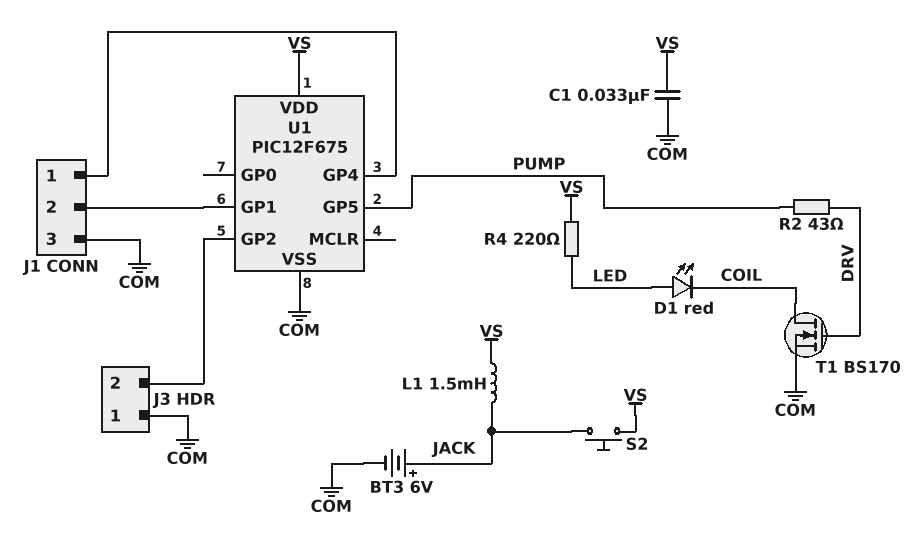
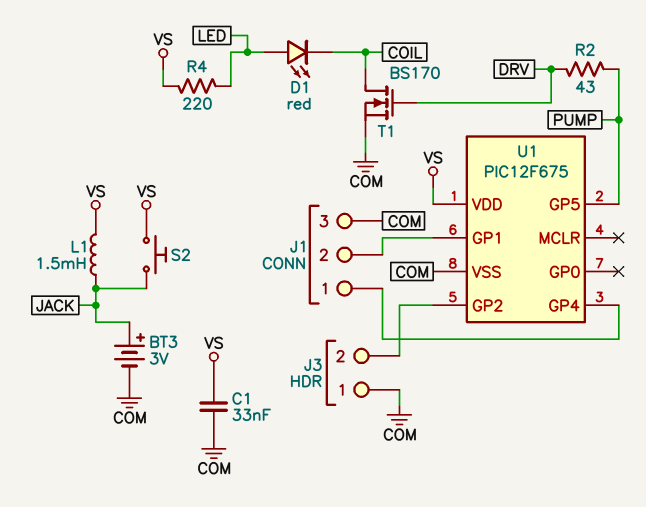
BT3: 6V (plus JACK, minus COM) -> 3V (plus JACK, minus COM)

